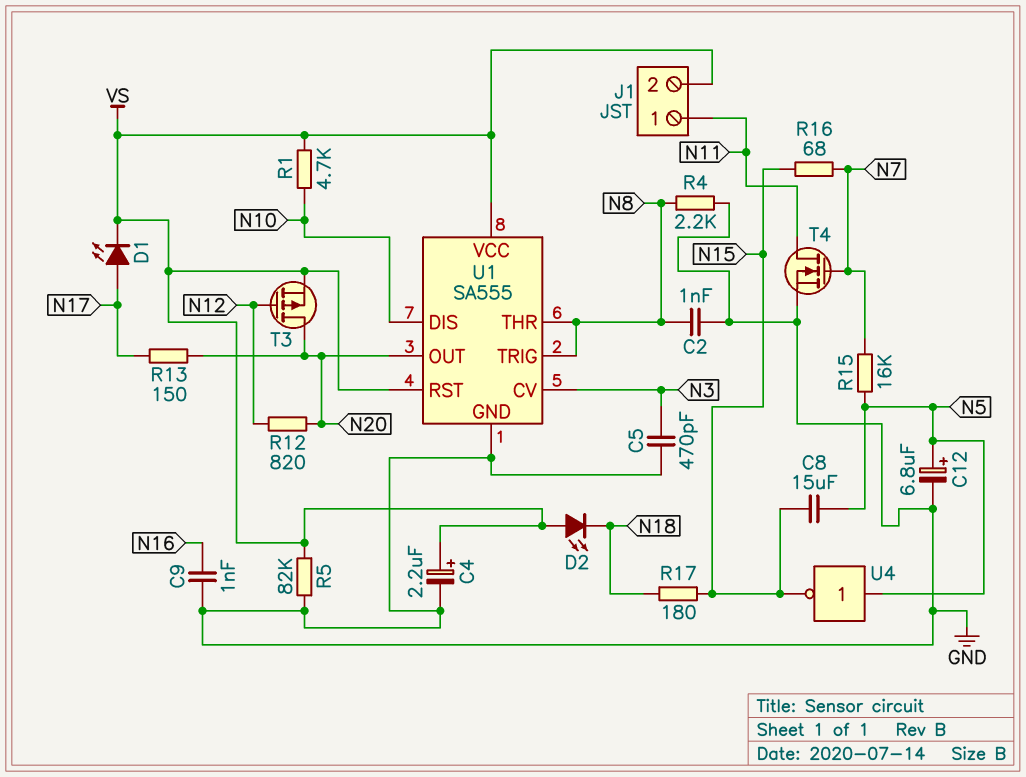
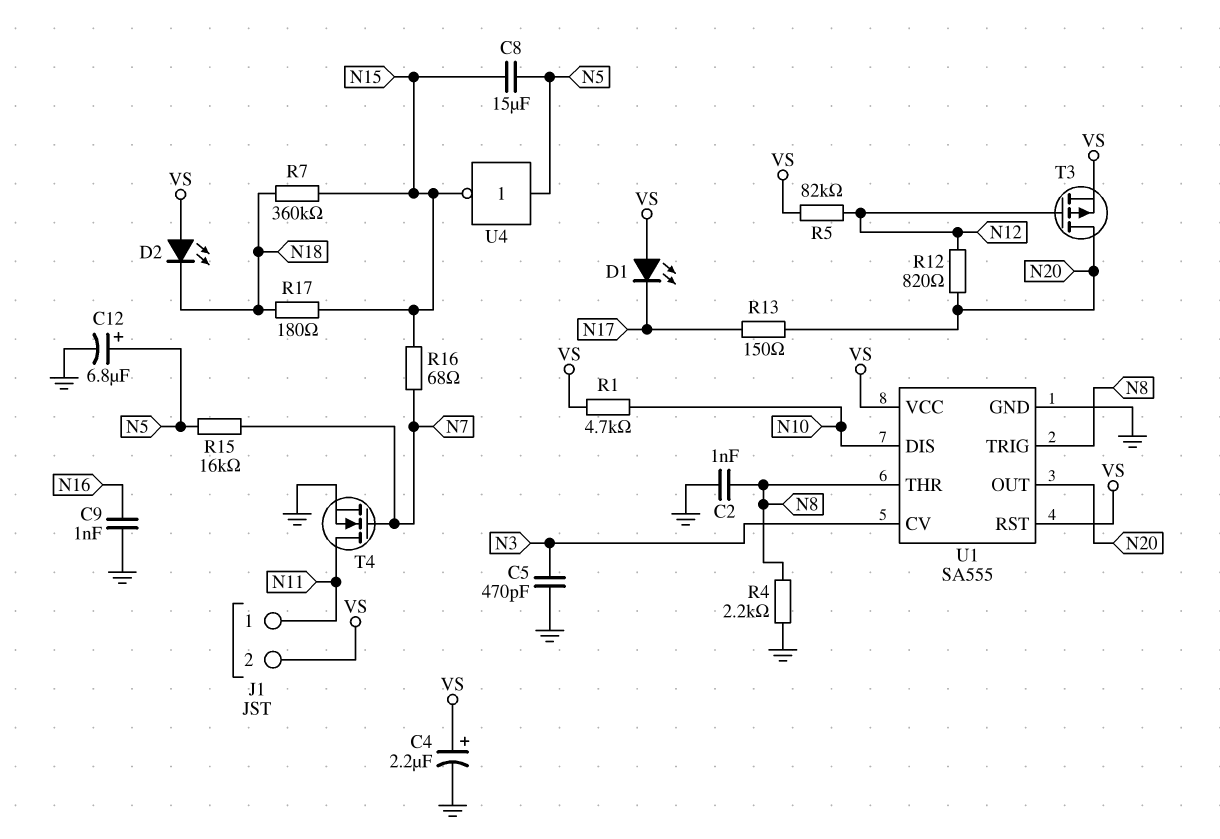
D1: LED (A N17, K VS) -> LED (A VS, K N17)
R5: 82k (GND, VS) -> 82k (N12, VS)
R7: none -> 360k (N15, N18)

